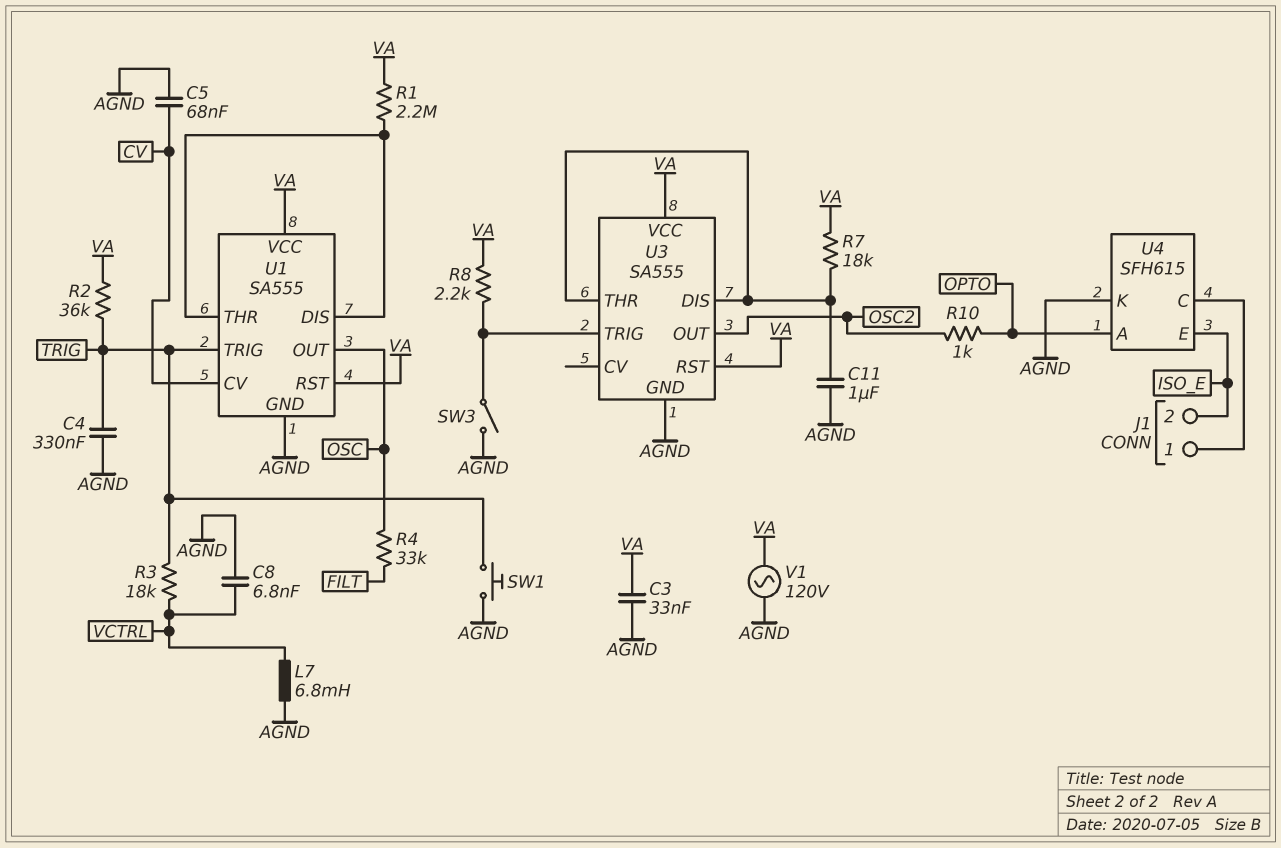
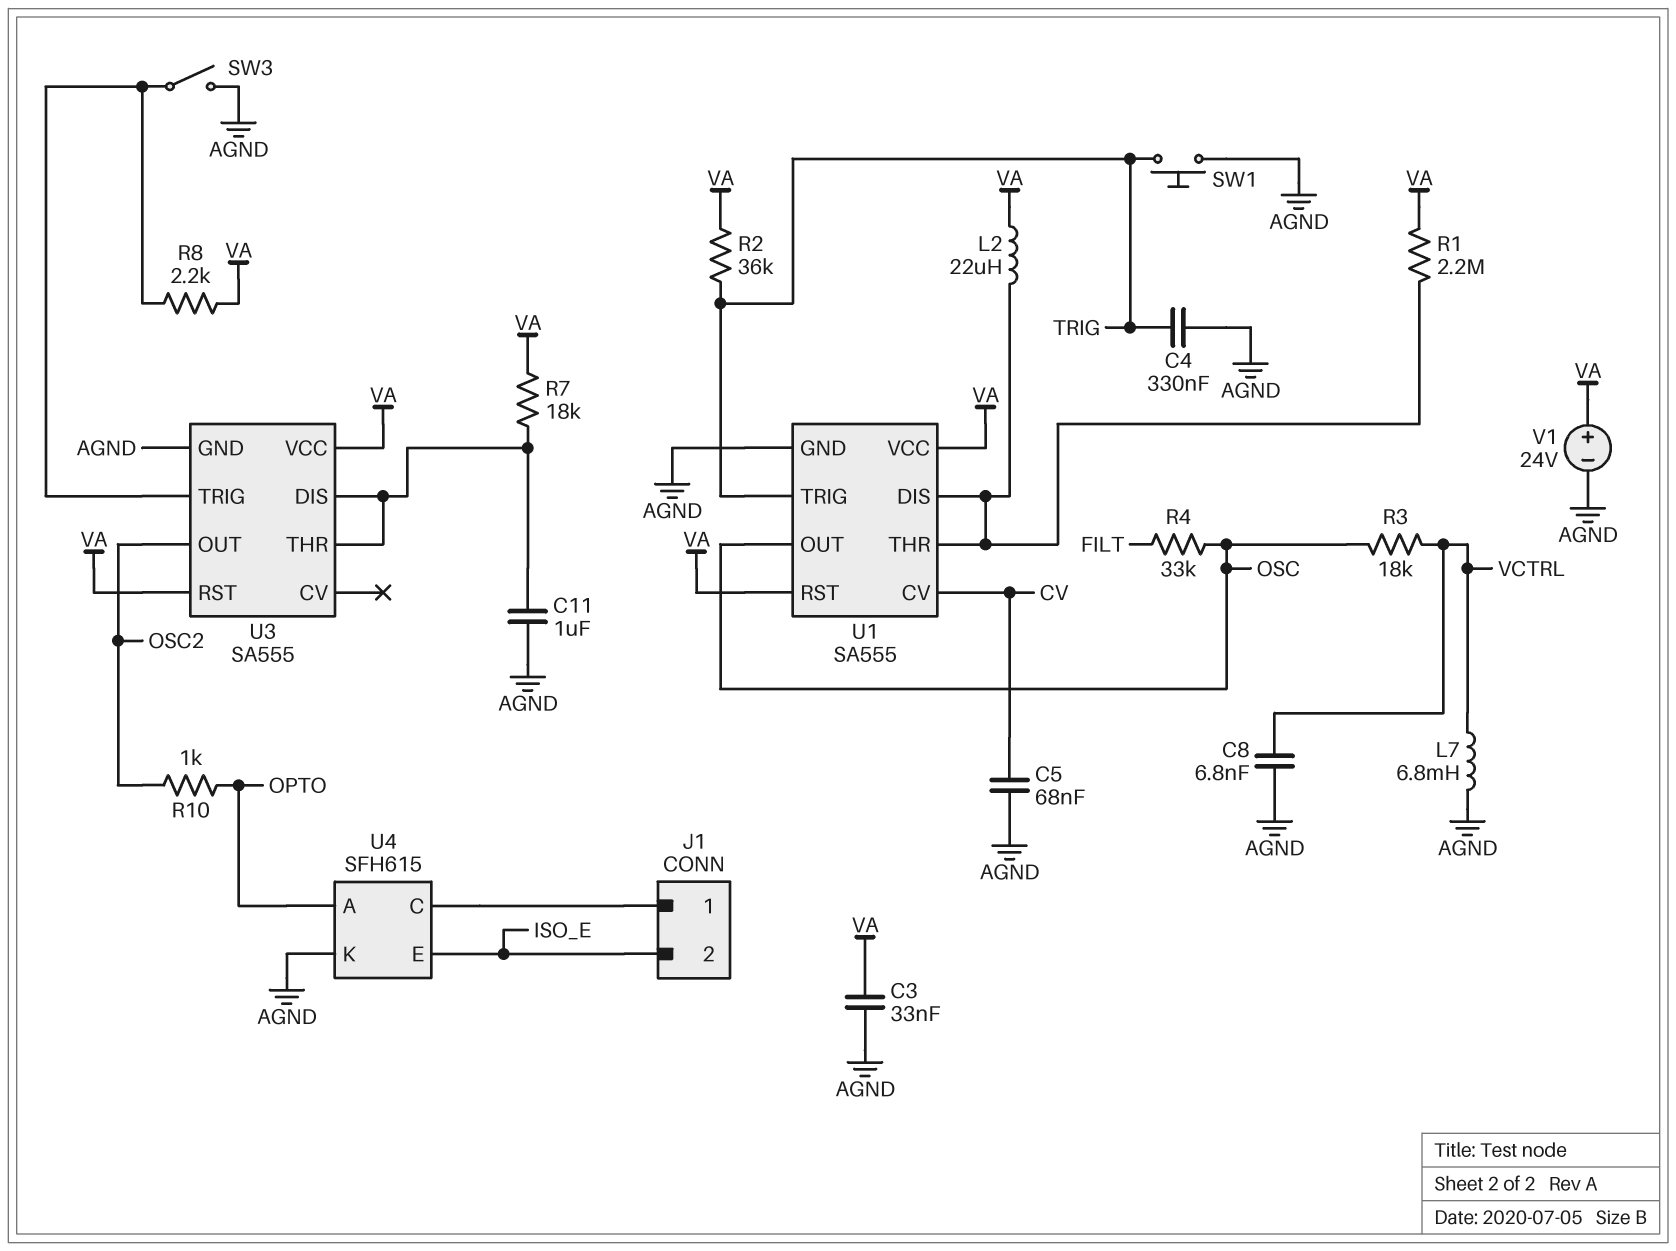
L2: none -> 22uH (U1/DIS, VA)
R3: 18k (TRIG, VCTRL) -> 18k (OSC, VCTRL)
V1: AC 120V (AGND, VA) -> 24V (plus VA, minus AGND)

